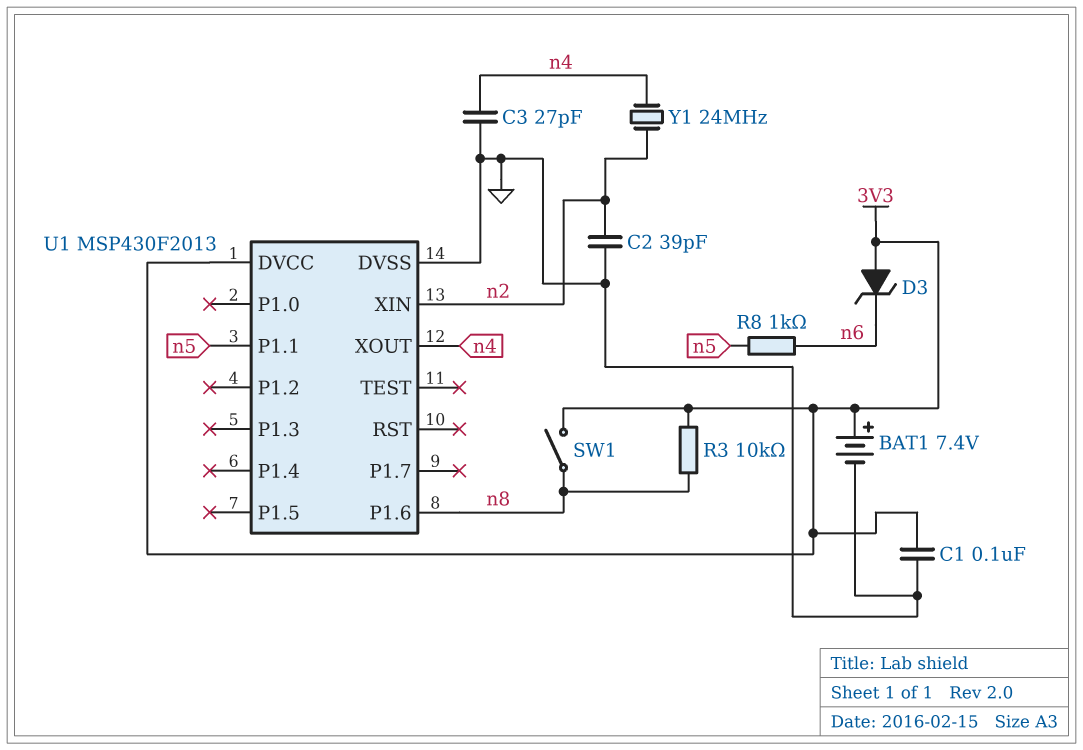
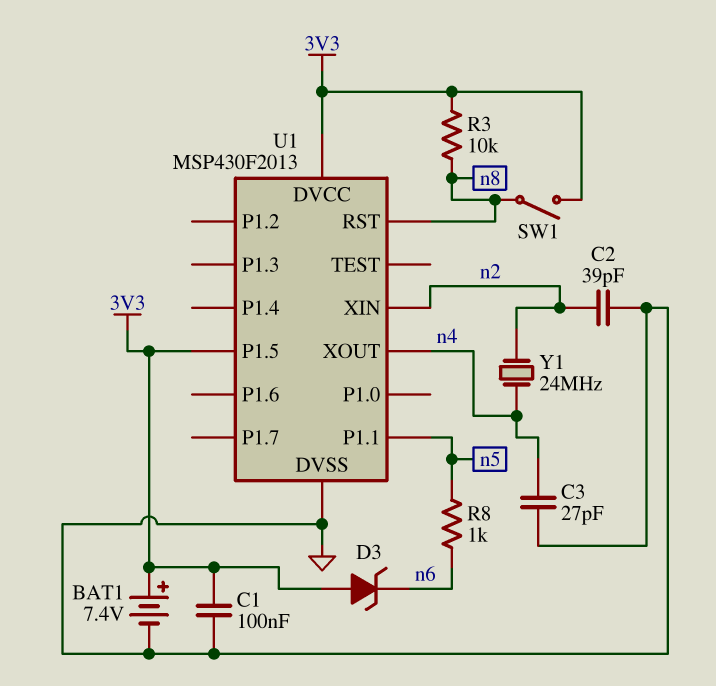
U1 pin P1.5: none -> 3V3
U1 pin P1.6: n8 -> none
U1 pin RST: none -> n8

